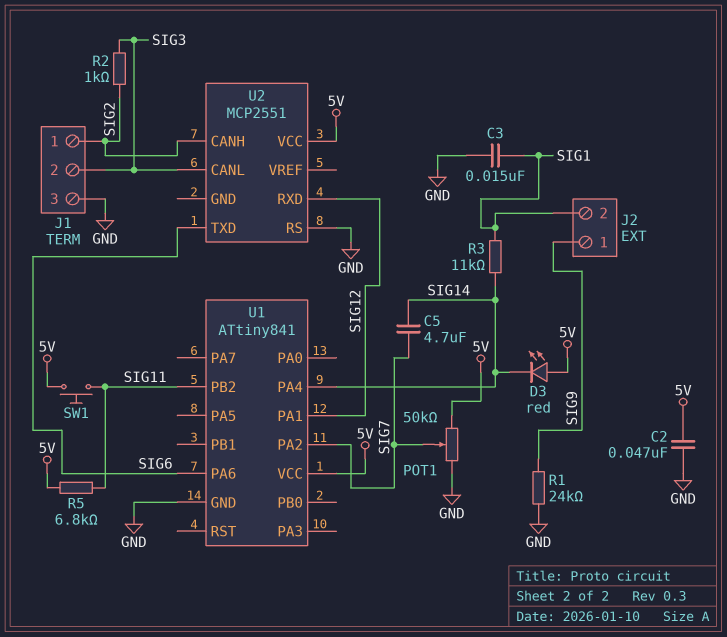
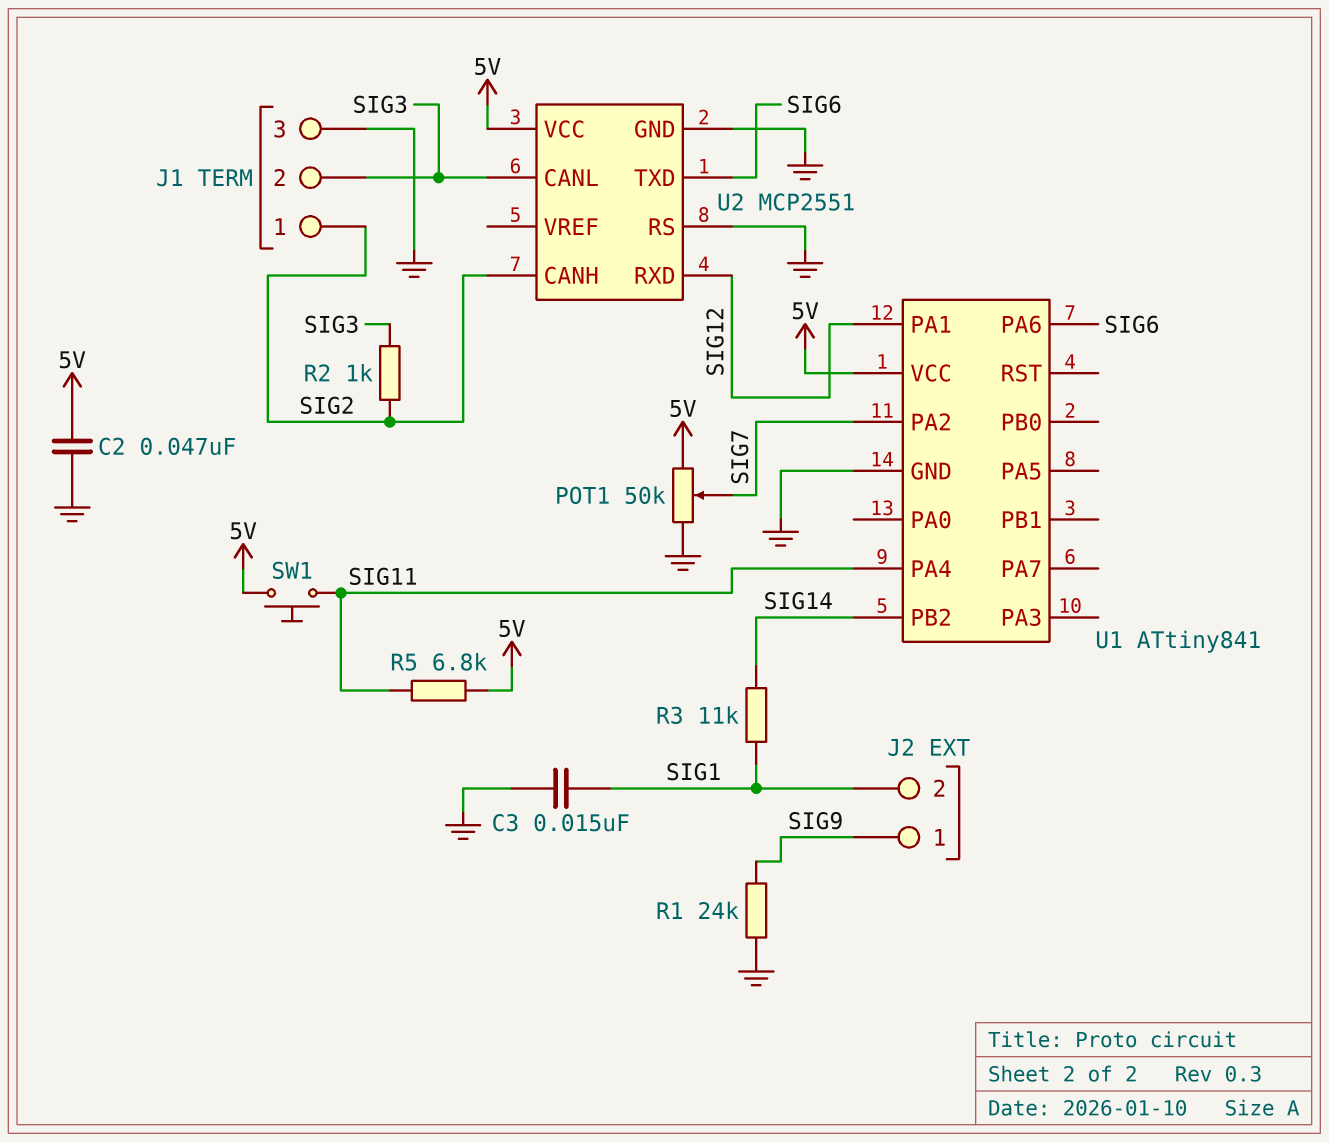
C5: 4.7uF (SIG7, SIG14) -> none
D3: LED red (A 5V, K SIG14) -> none
U1 pin PA4: SIG14 -> SIG11
U1 pin PB2: SIG11 -> SIG14
U2 pin GND: none -> GND

